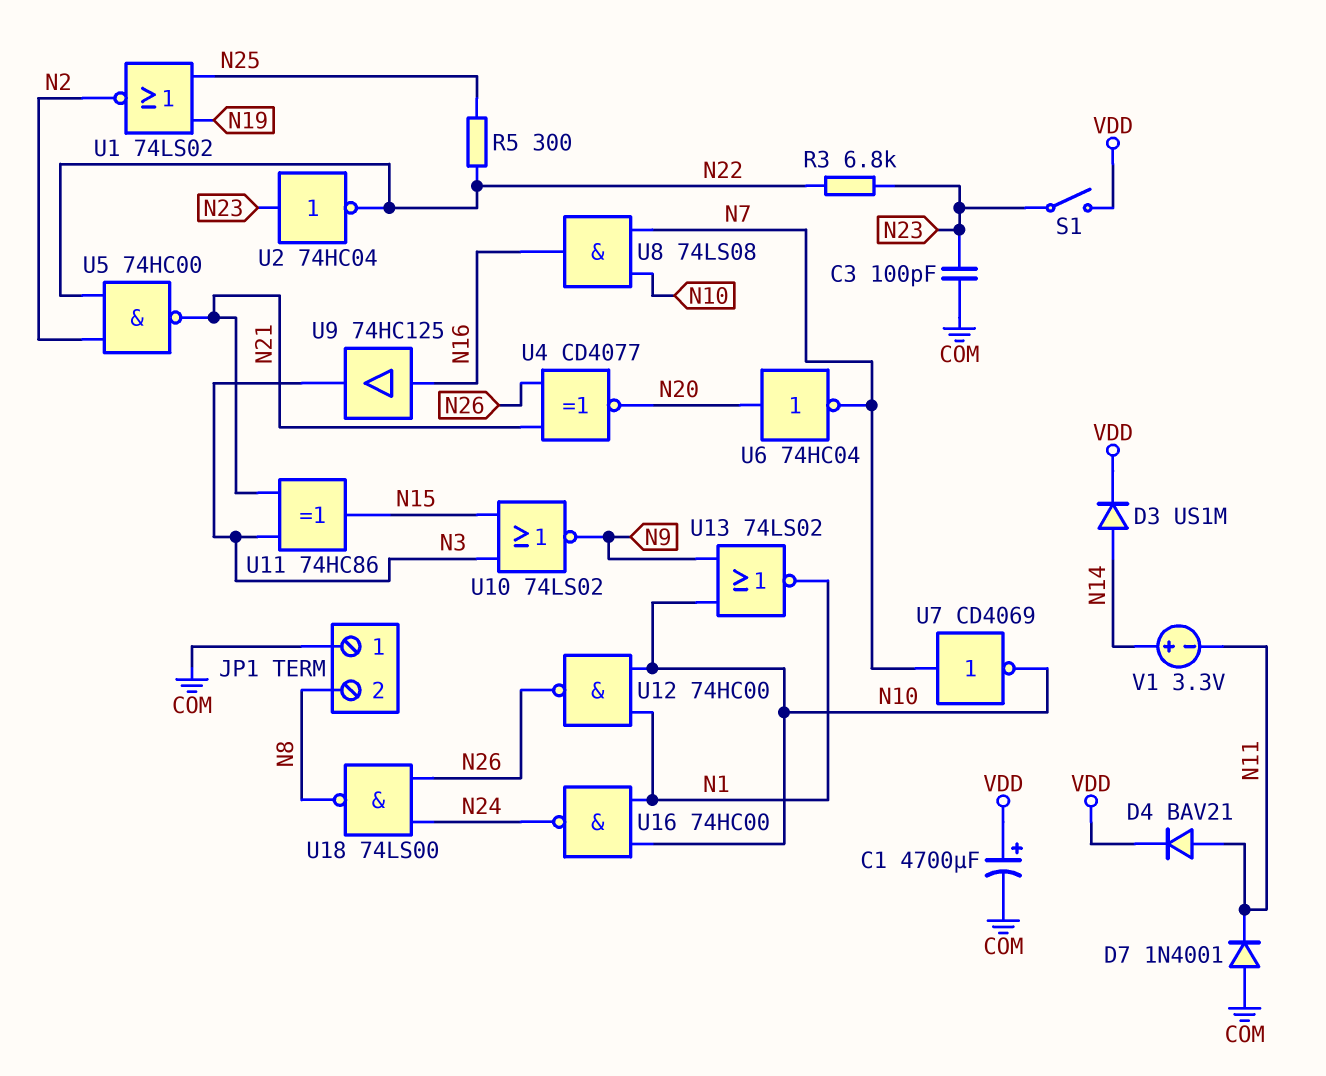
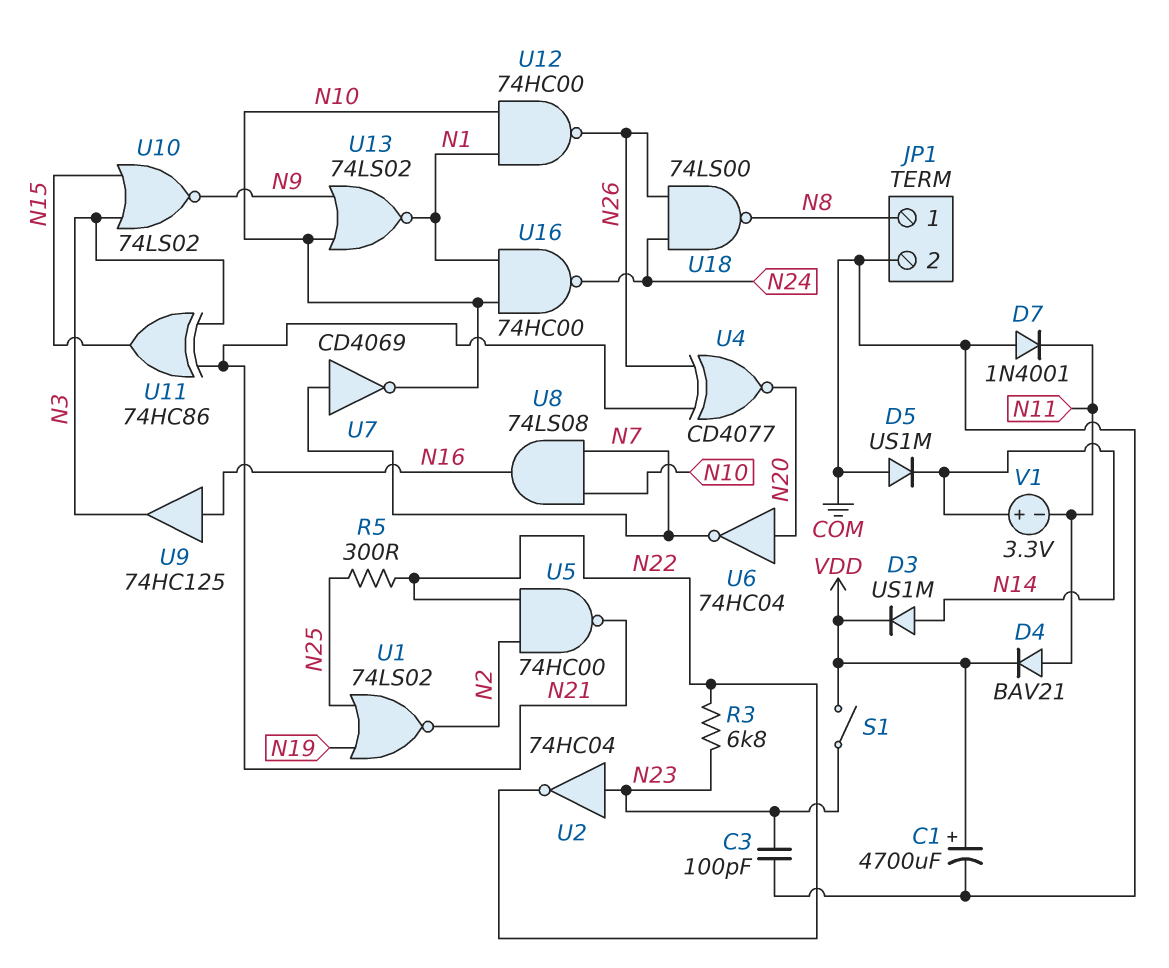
D5: none -> diode US1M (A COM, K N14)
JP1 pin 1: COM -> N8
JP1 pin 2: N8 -> COM

